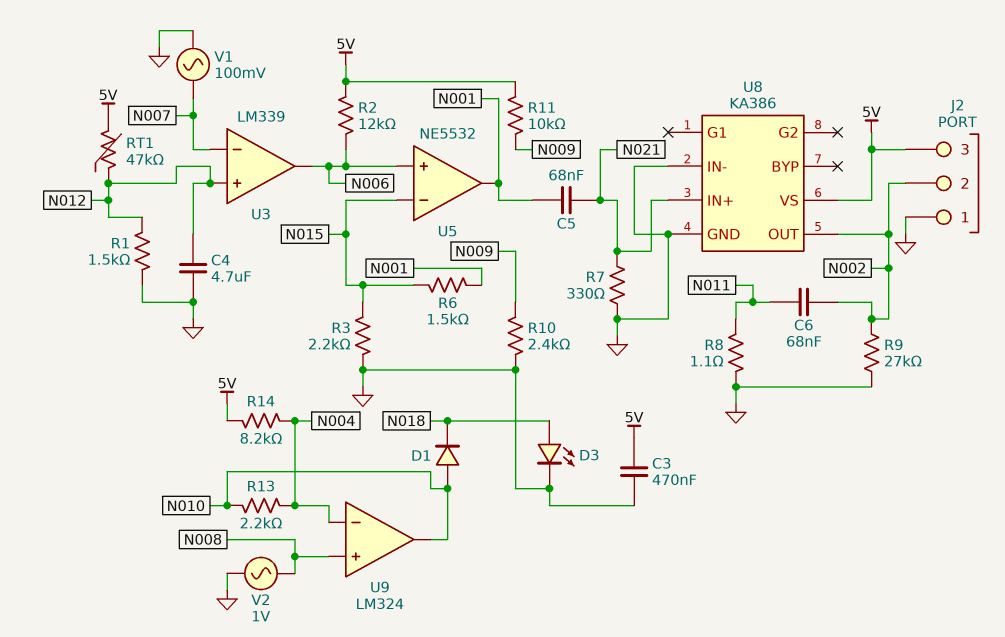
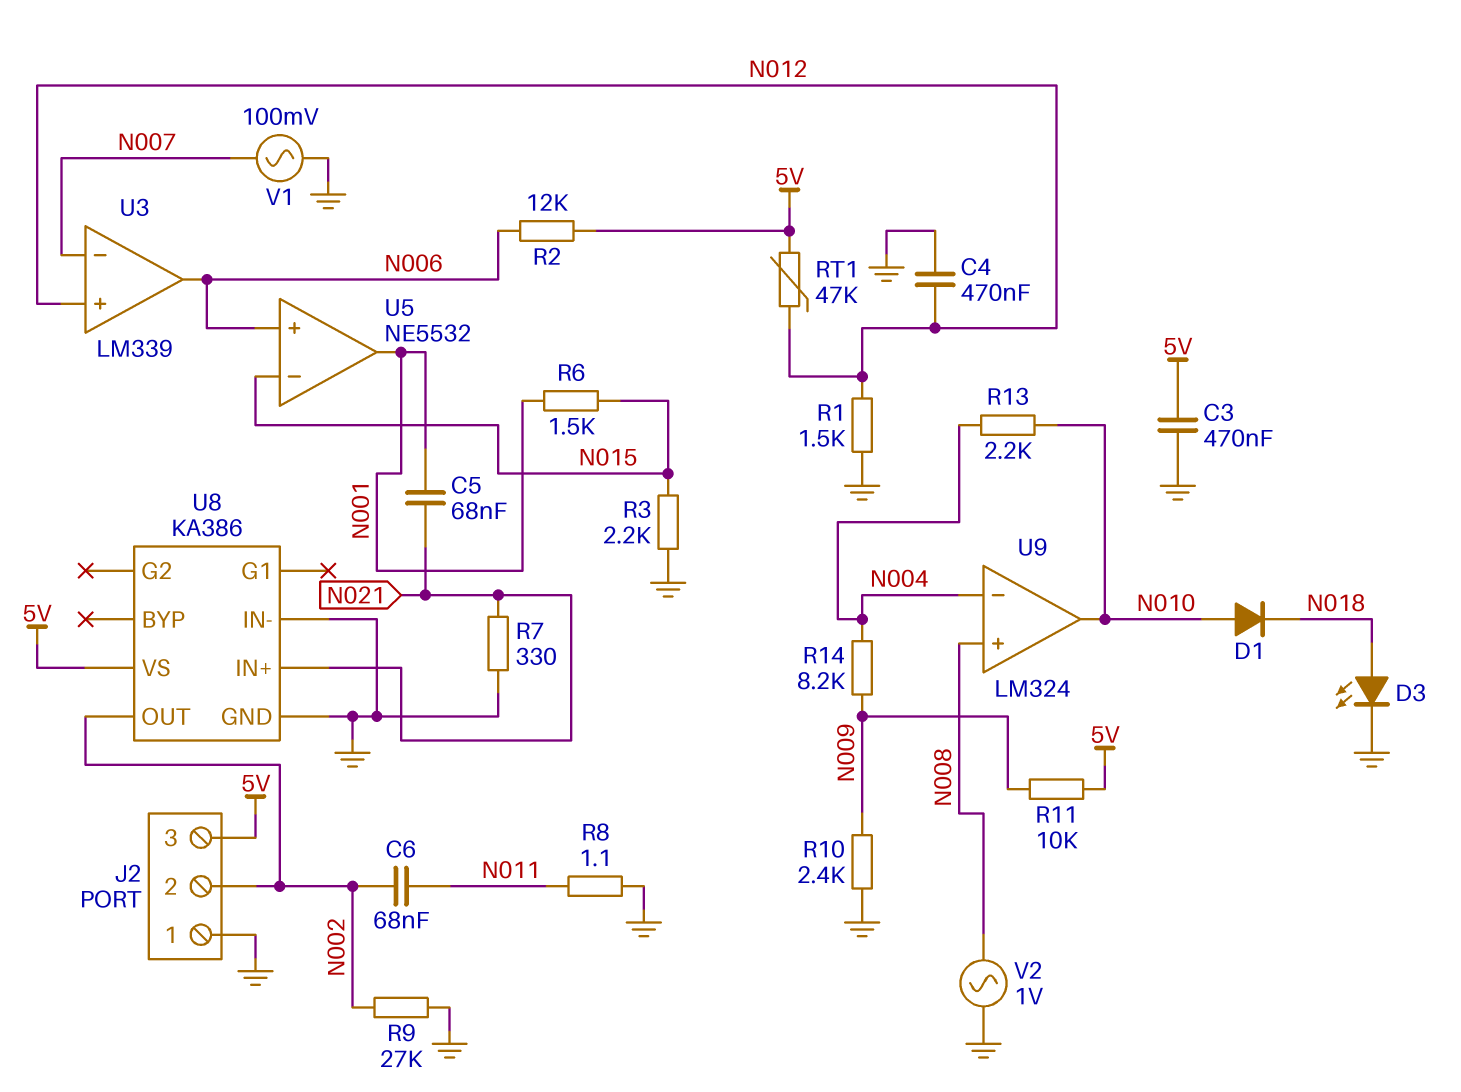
C4: 4.7uF (GND, N012) -> 470nF (GND, N012)
R14: 8.2k (5V, N004) -> 8.2k (N004, N009)

